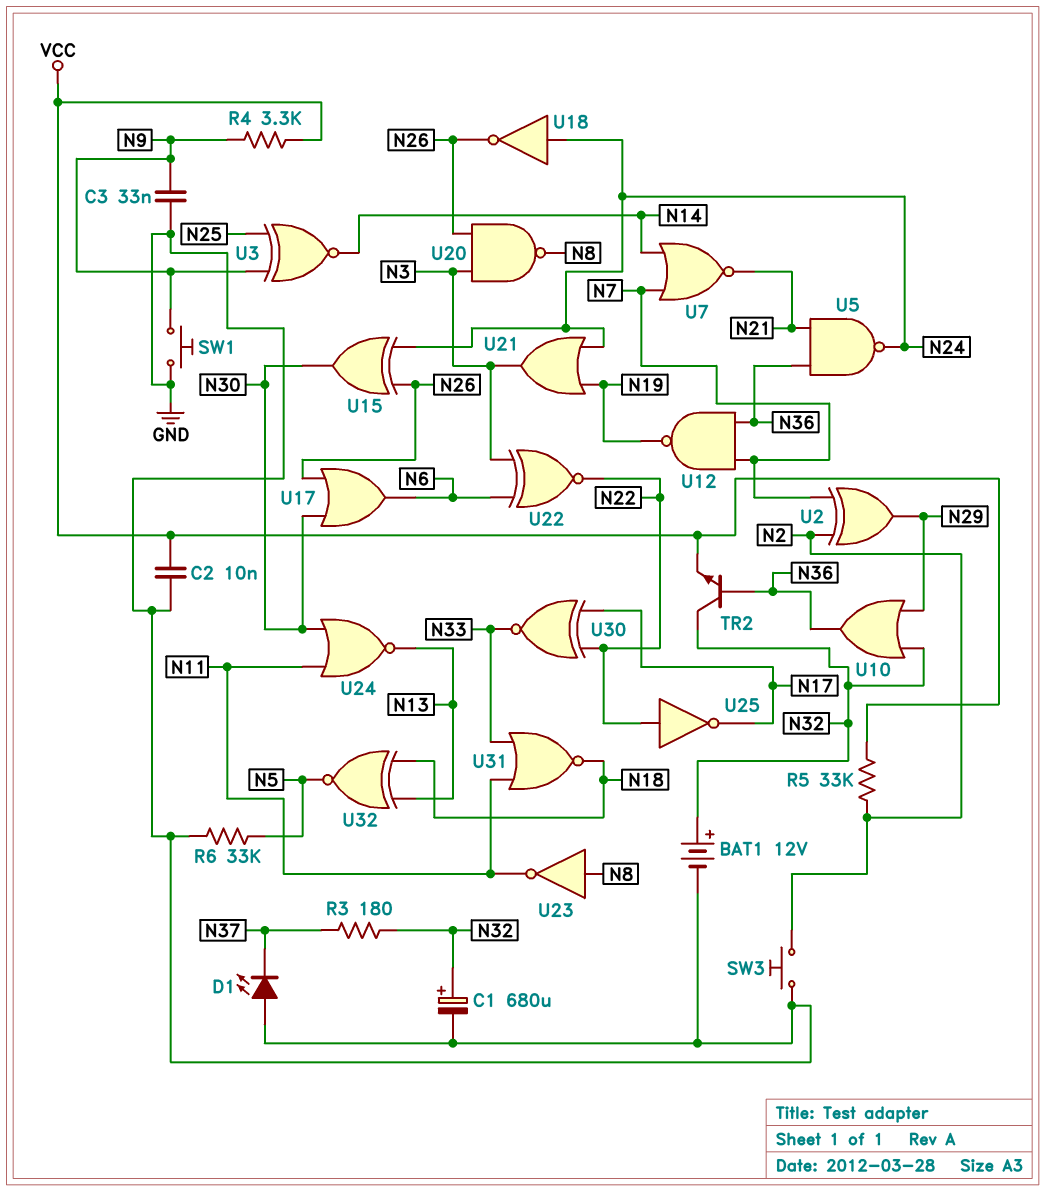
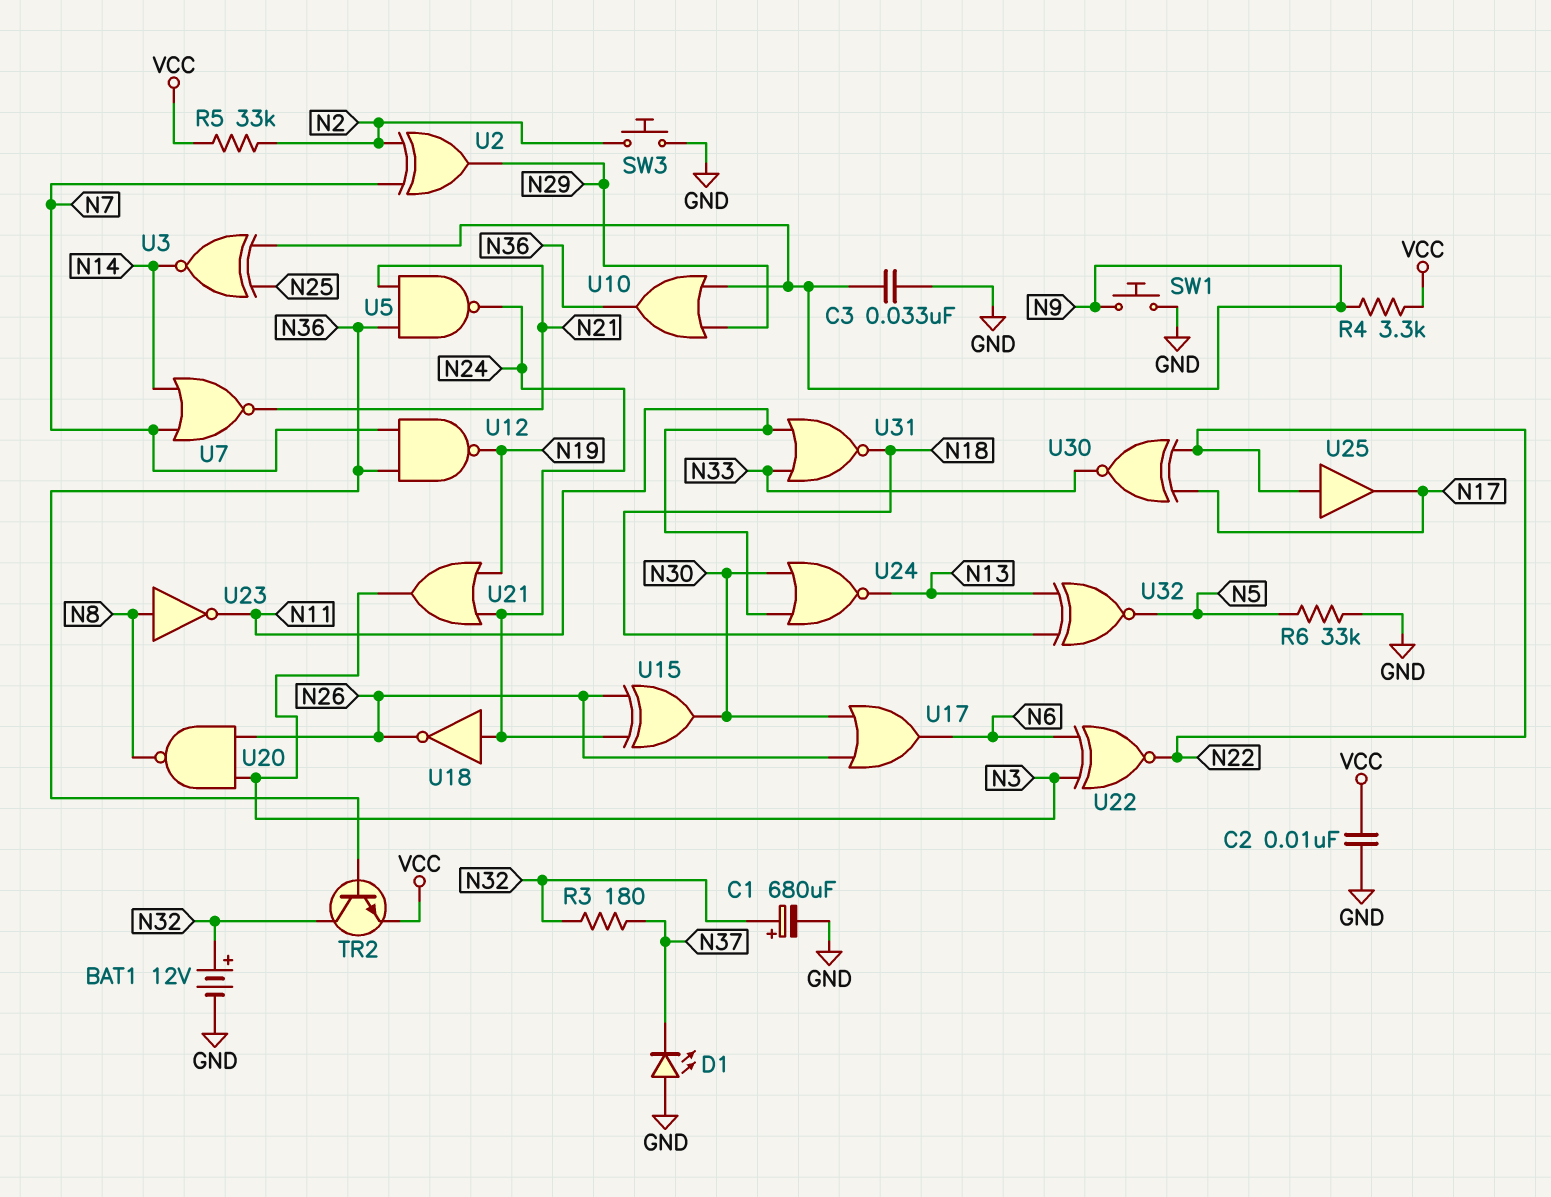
U10: OR (in N29, in N32, out N36) -> OR (in N9, in N29, out N36)
U25: NOT (in N22, out N17) -> buffer (in N22, out N17)

